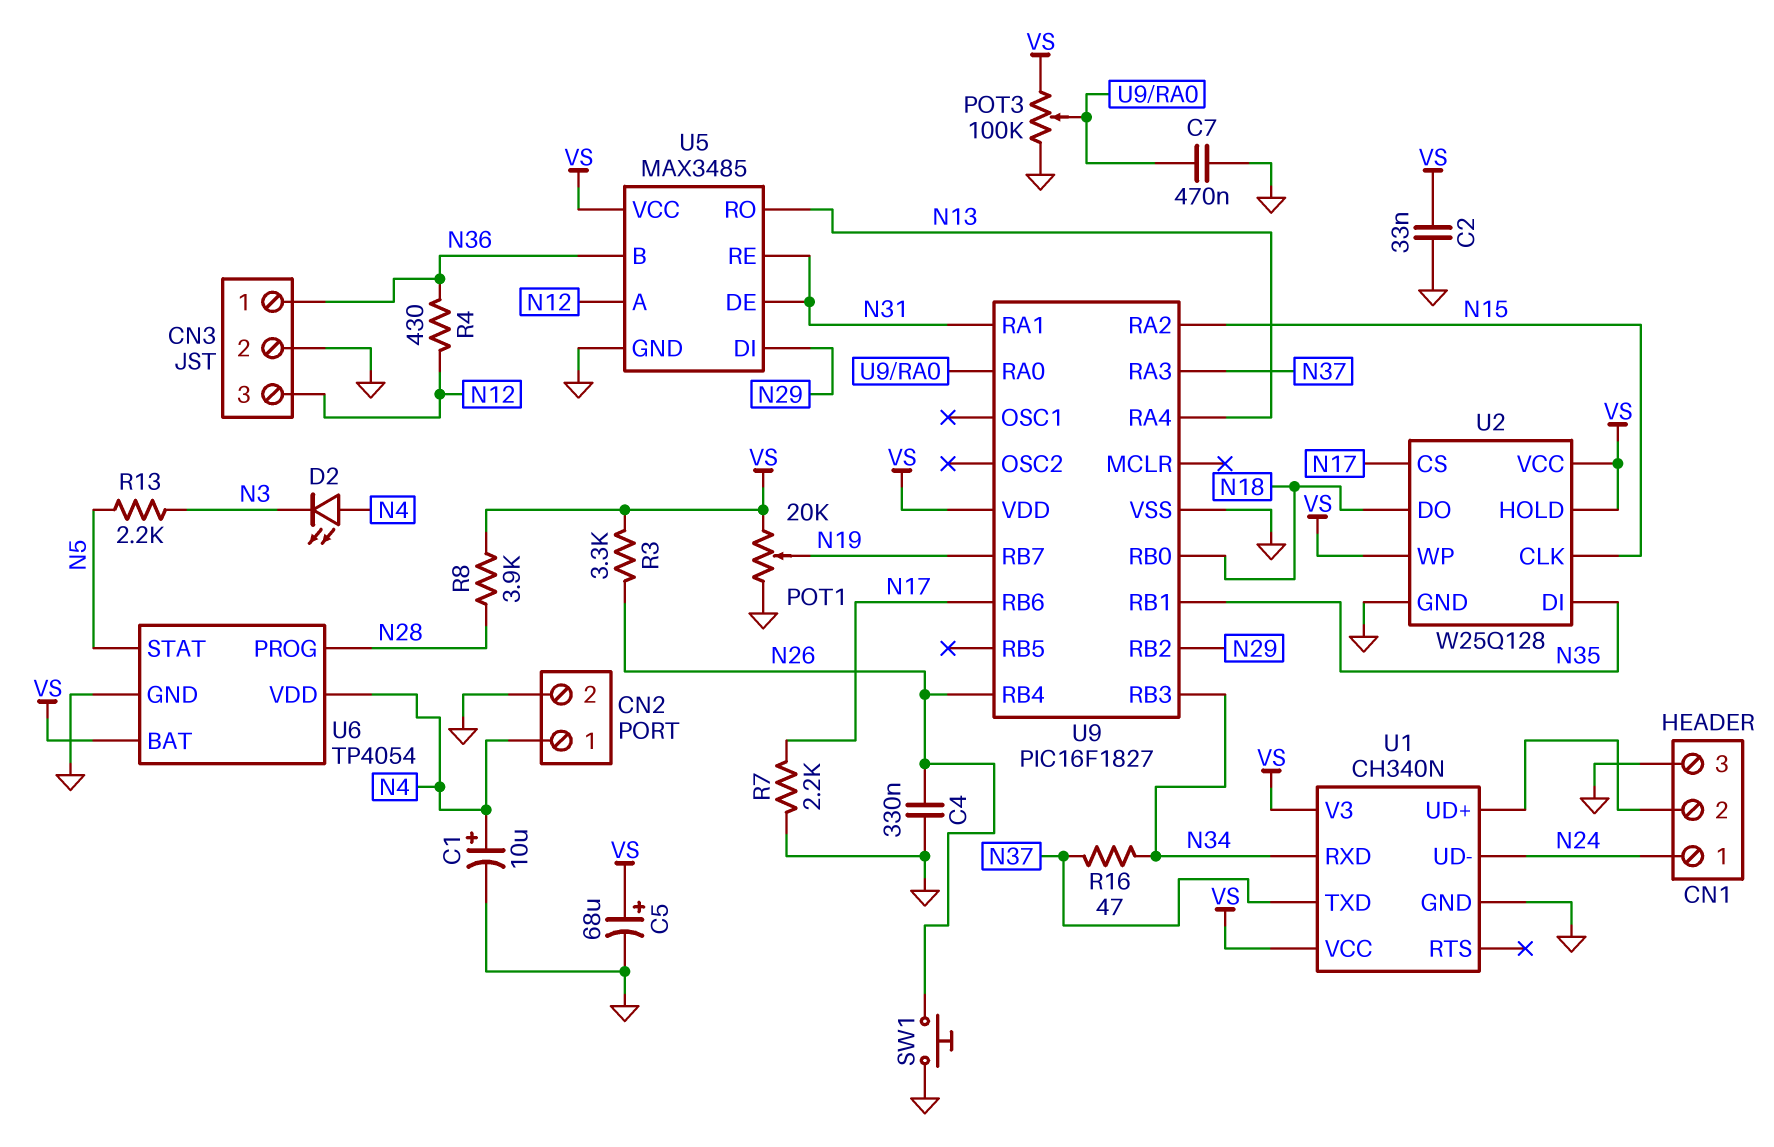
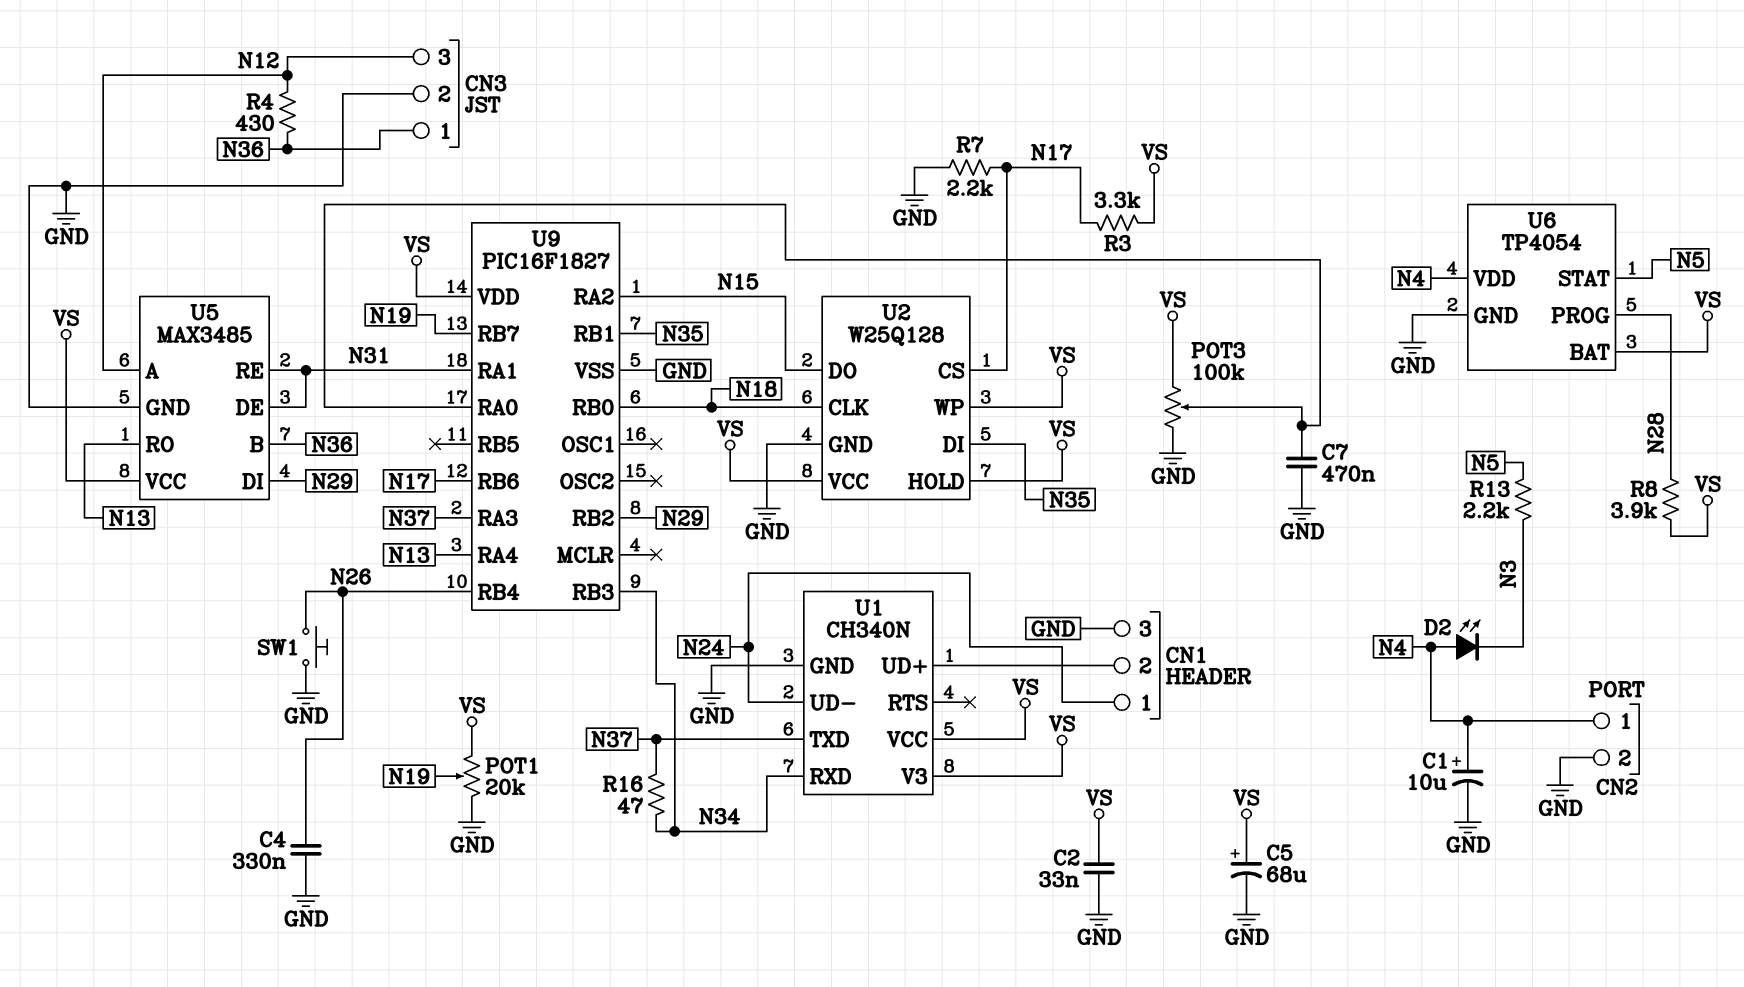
R3: 3.3k (N26, VS) -> 3.3k (N17, VS)
U2 pin CLK: N15 -> N18
U2 pin DO: N18 -> N15

